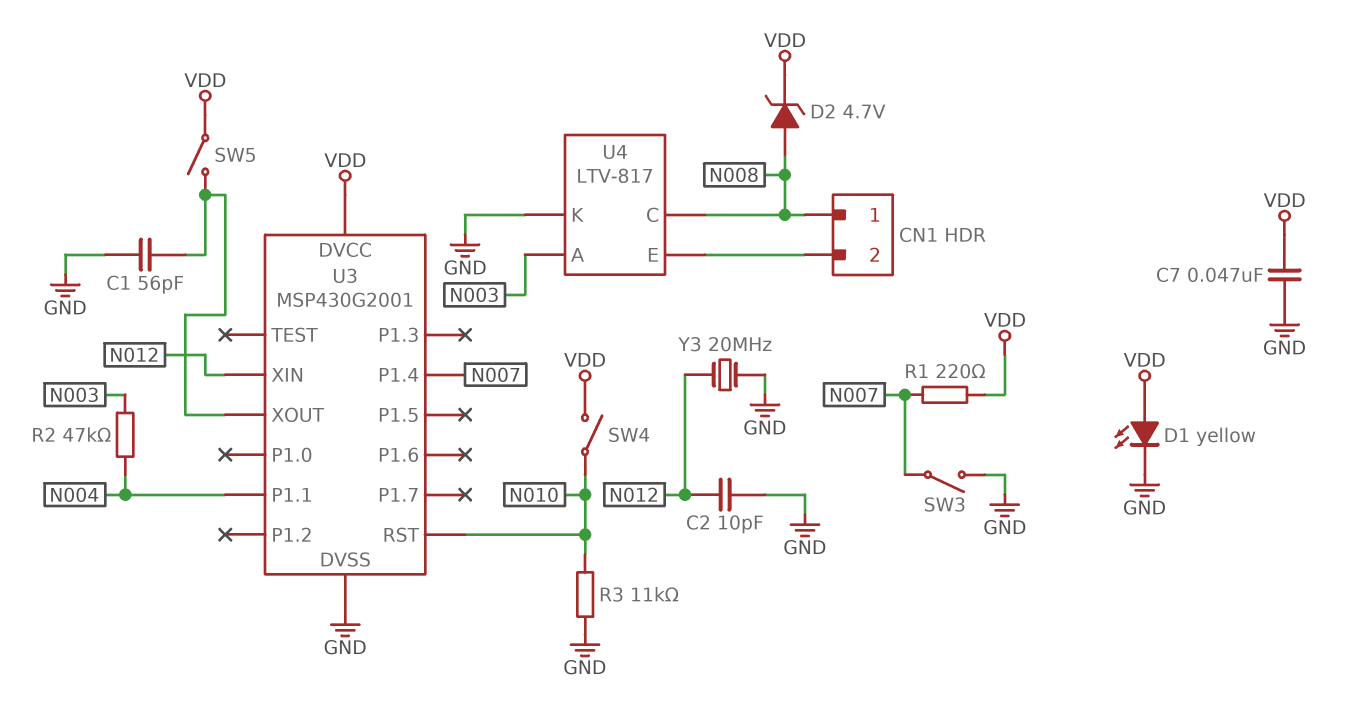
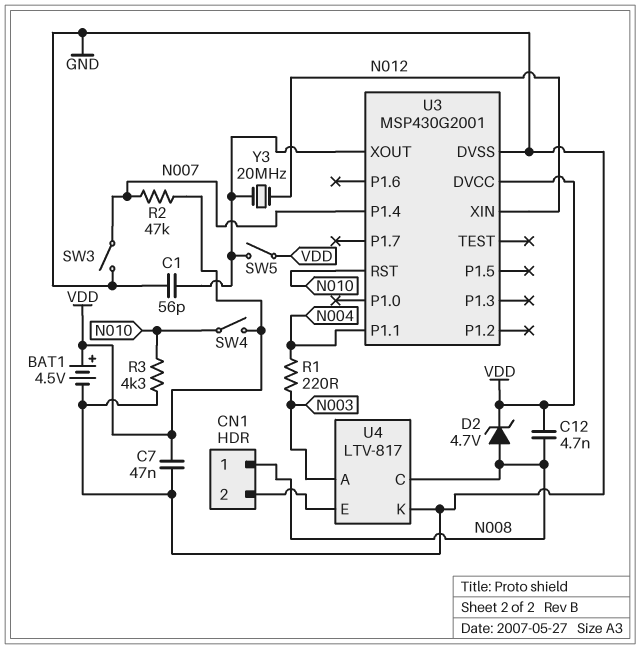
BAT1: none -> 4.5V (plus VDD, minus GND)
C2: 10pF (GND, N012) -> none
C12: none -> 4.7nF (N008, VDD)
D1: LED yellow (A VDD, K GND) -> none
R1: 220 (N007, VDD) -> 220 (N003, N004)
R2: 47k (N003, N004) -> 47k (N007, VDD)
R3: 11k (GND, N010) -> 4.3k (GND, N010)
Y3: 20MHz (GND, N012) -> 20MHz (N012, U3/XOUT)

